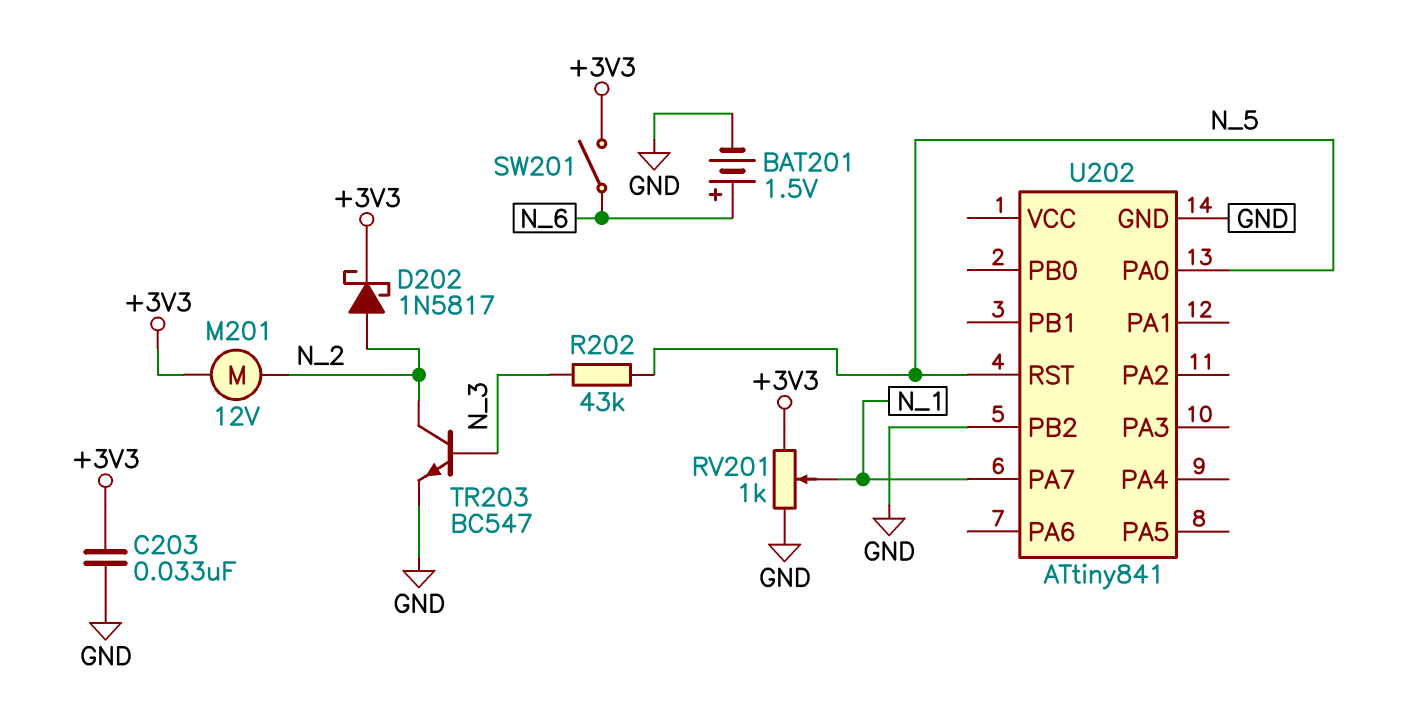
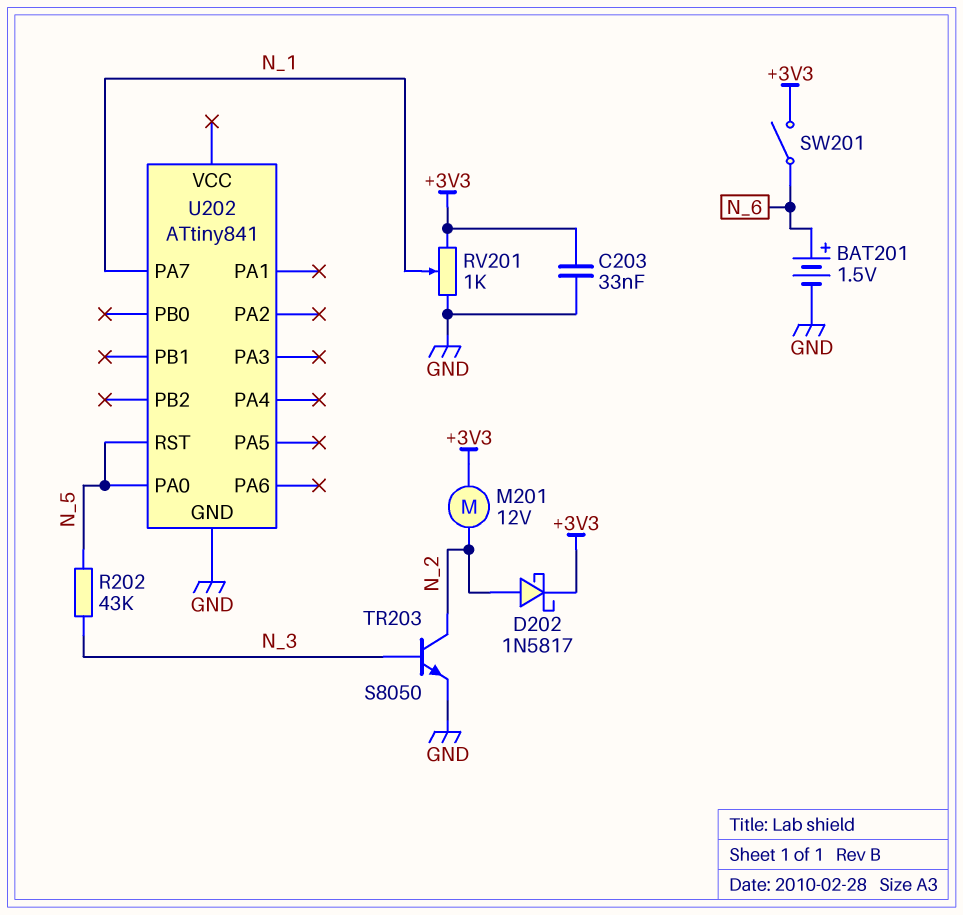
TR203: NPN BC547 (B N_3, C N_2, E GND) -> NPN S8050 (B N_3, C N_2, E GND)
U202 pin PB2: GND -> none

